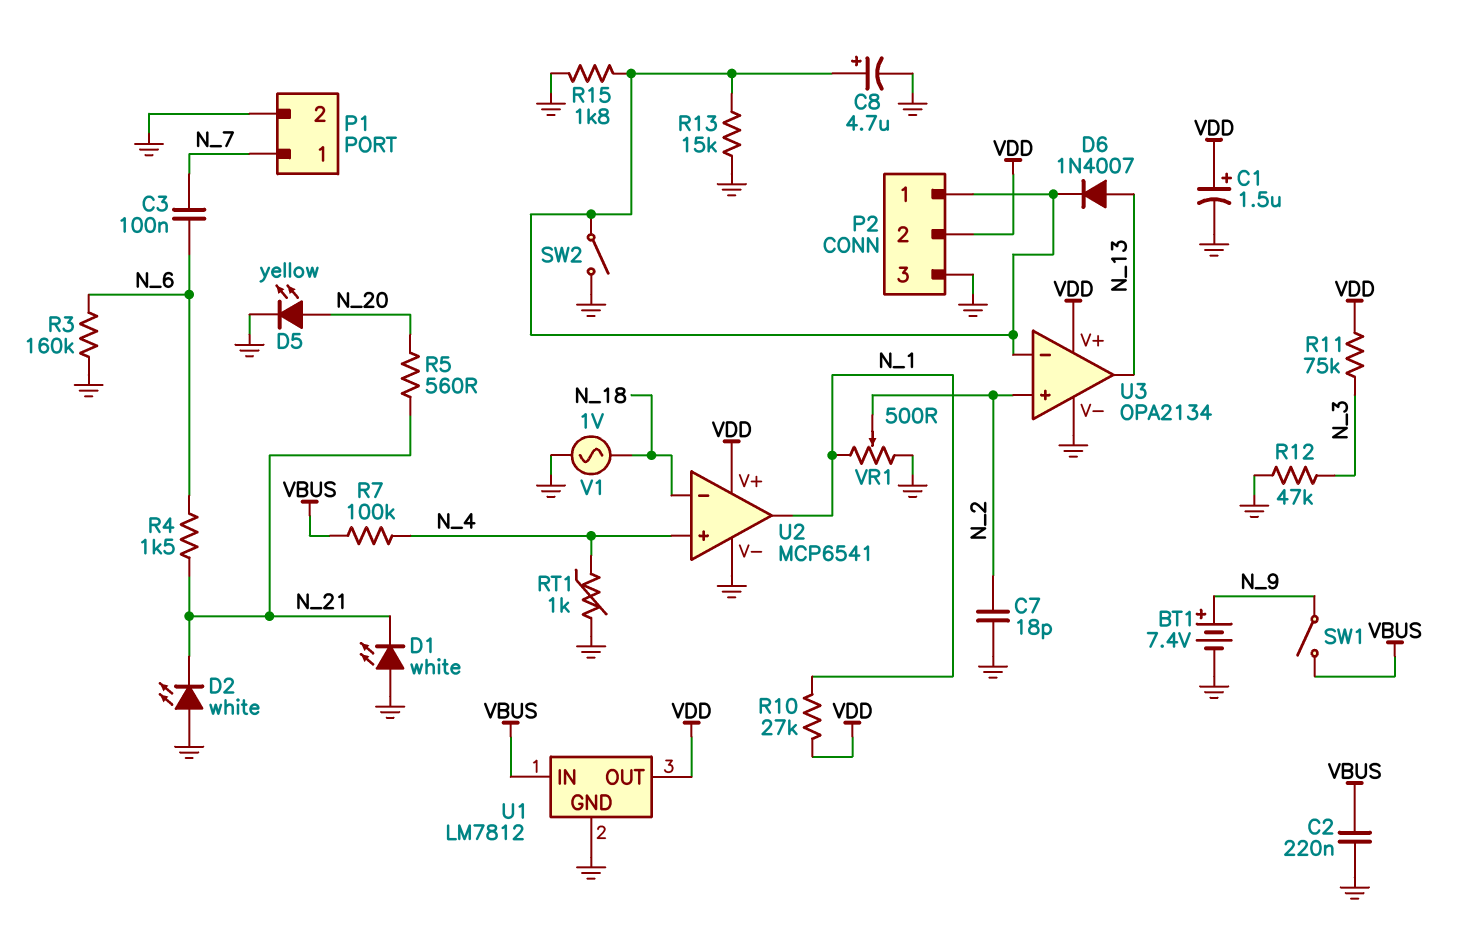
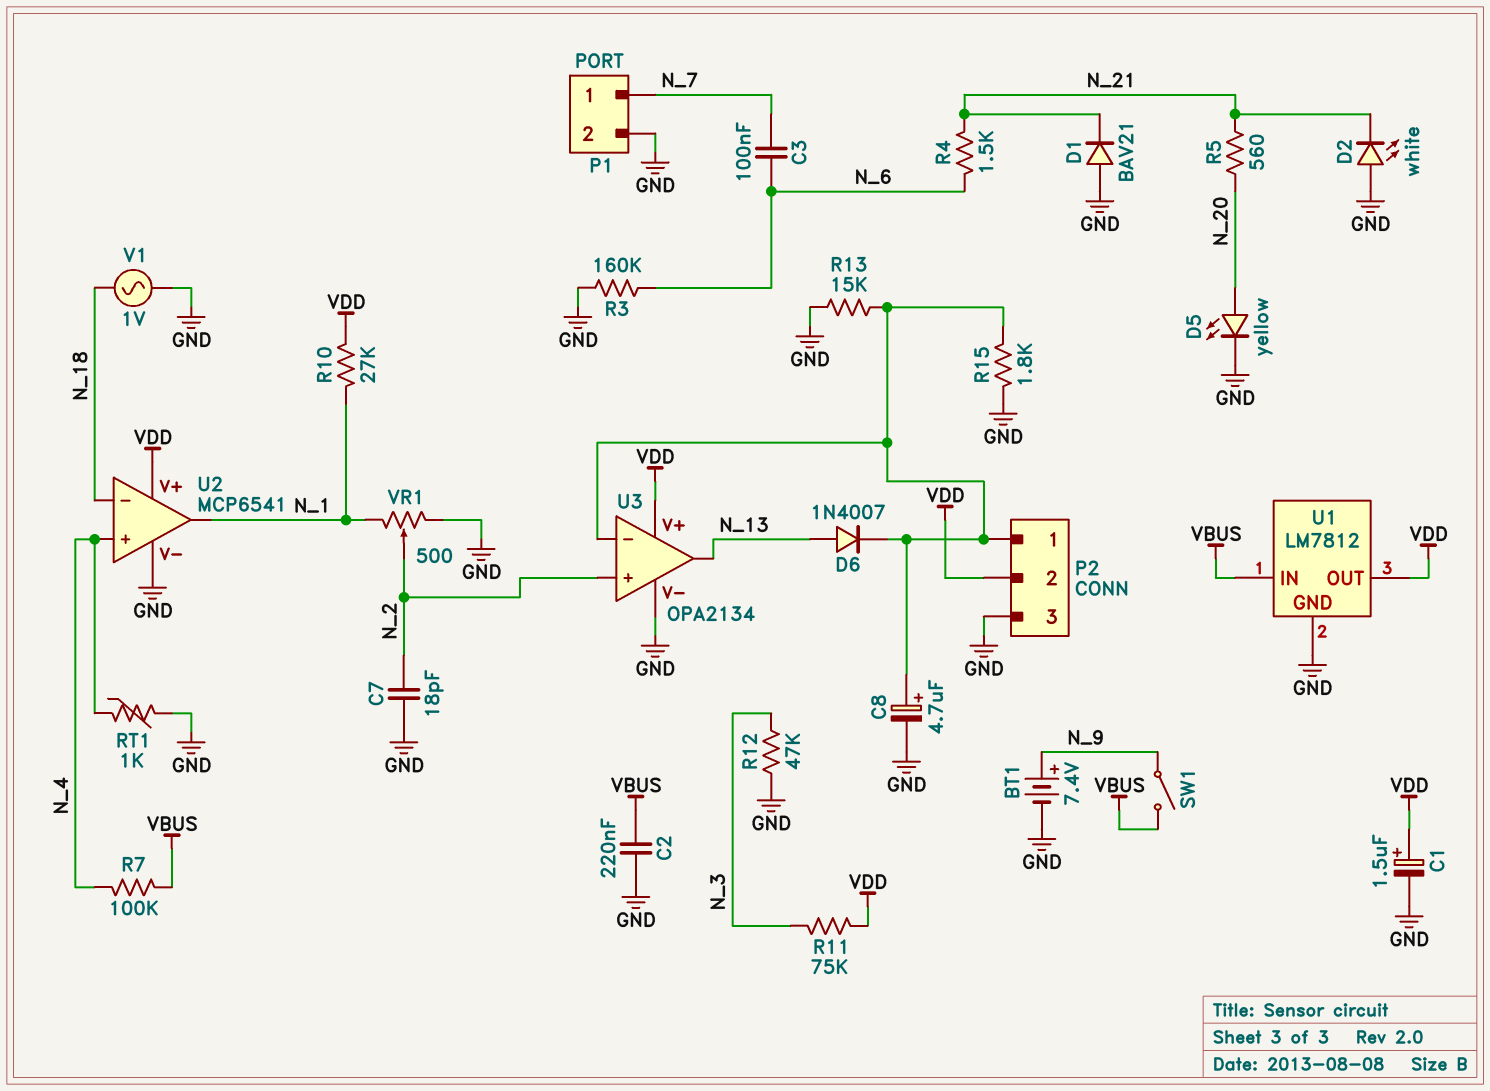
D1: LED white (A GND, K N_21) -> diode BAV21 (A GND, K N_21)
SW2: switch (GND, P2/1) -> none

